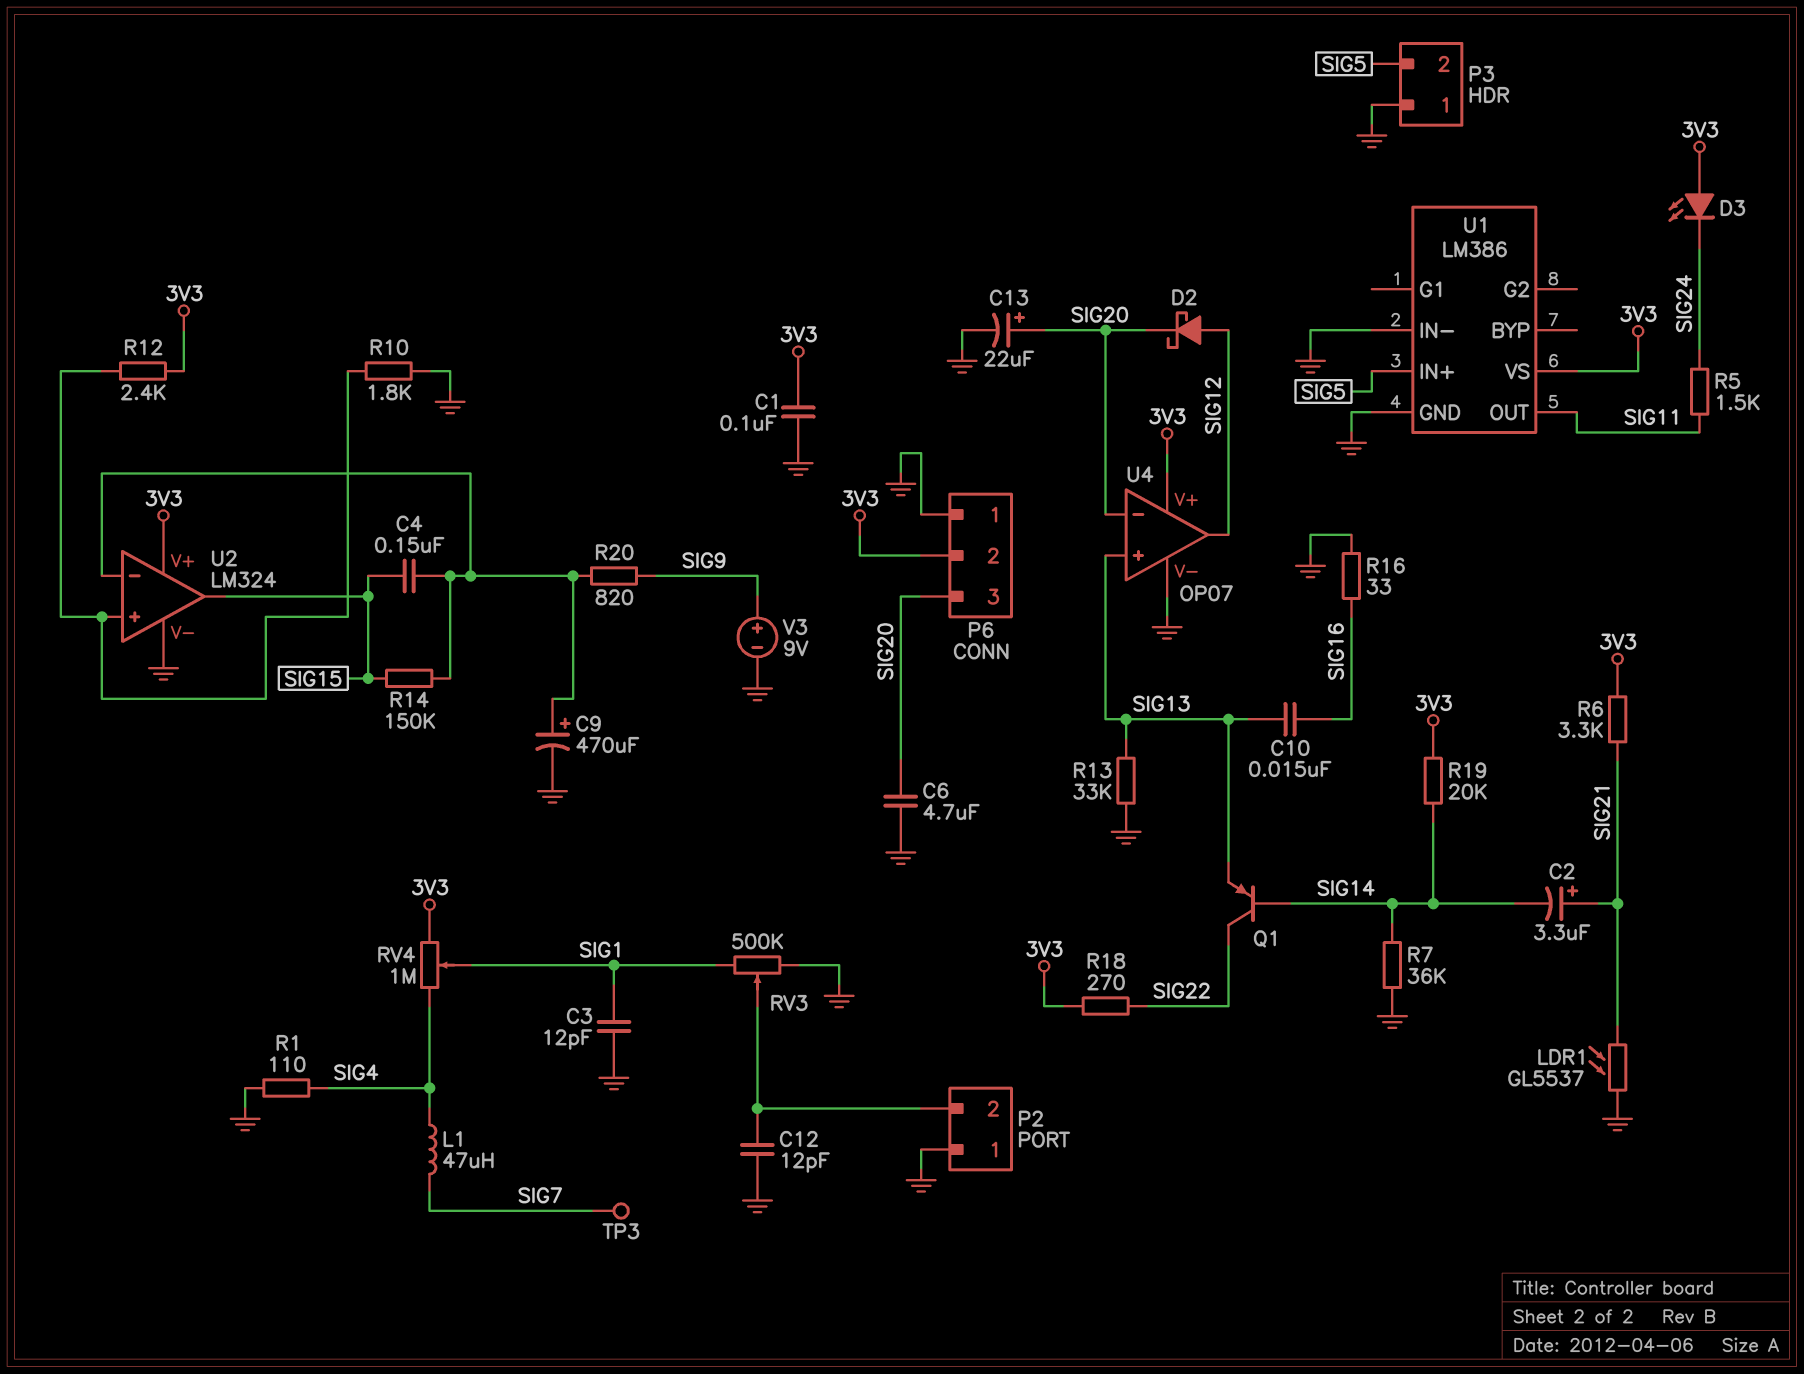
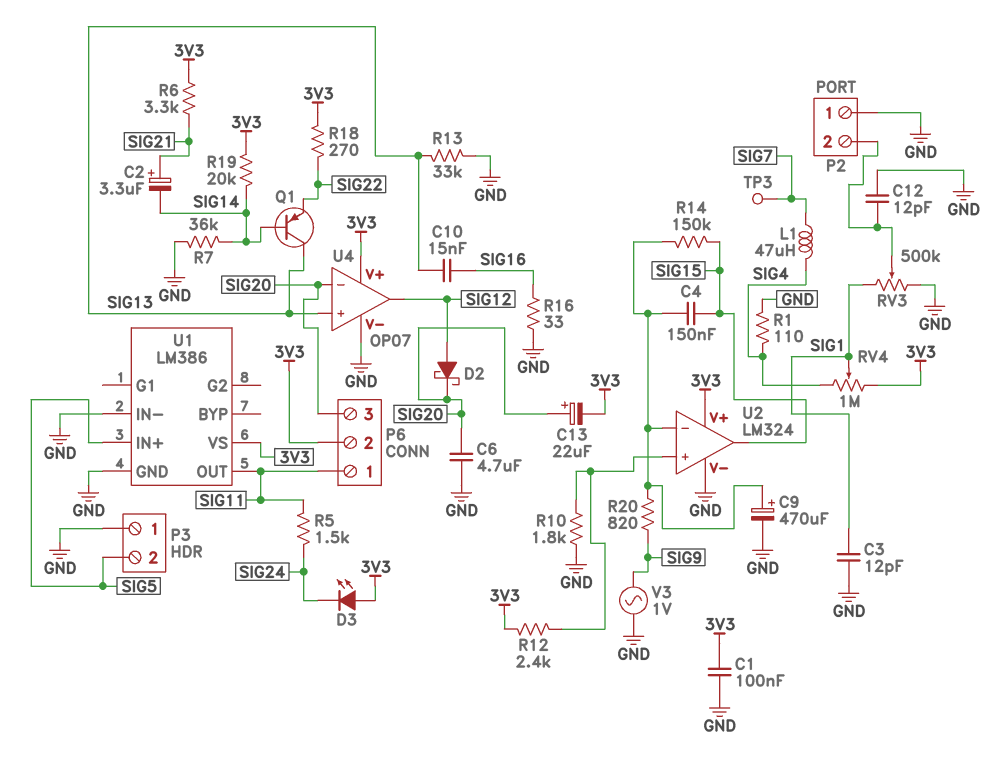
C13: 22uF (plus SIG20, minus GND) -> 22uF (plus SIG20, minus 3V3)
LDR1: GL5537 (GND, SIG21) -> none
P6 pin 1: GND -> SIG11
Q1: PNP (B SIG14, C SIG22, E SIG13) -> PNP (B SIG14, C SIG13, E SIG22)
V3: 9V (plus SIG9, minus GND) -> AC 1V (GND, SIG9)

